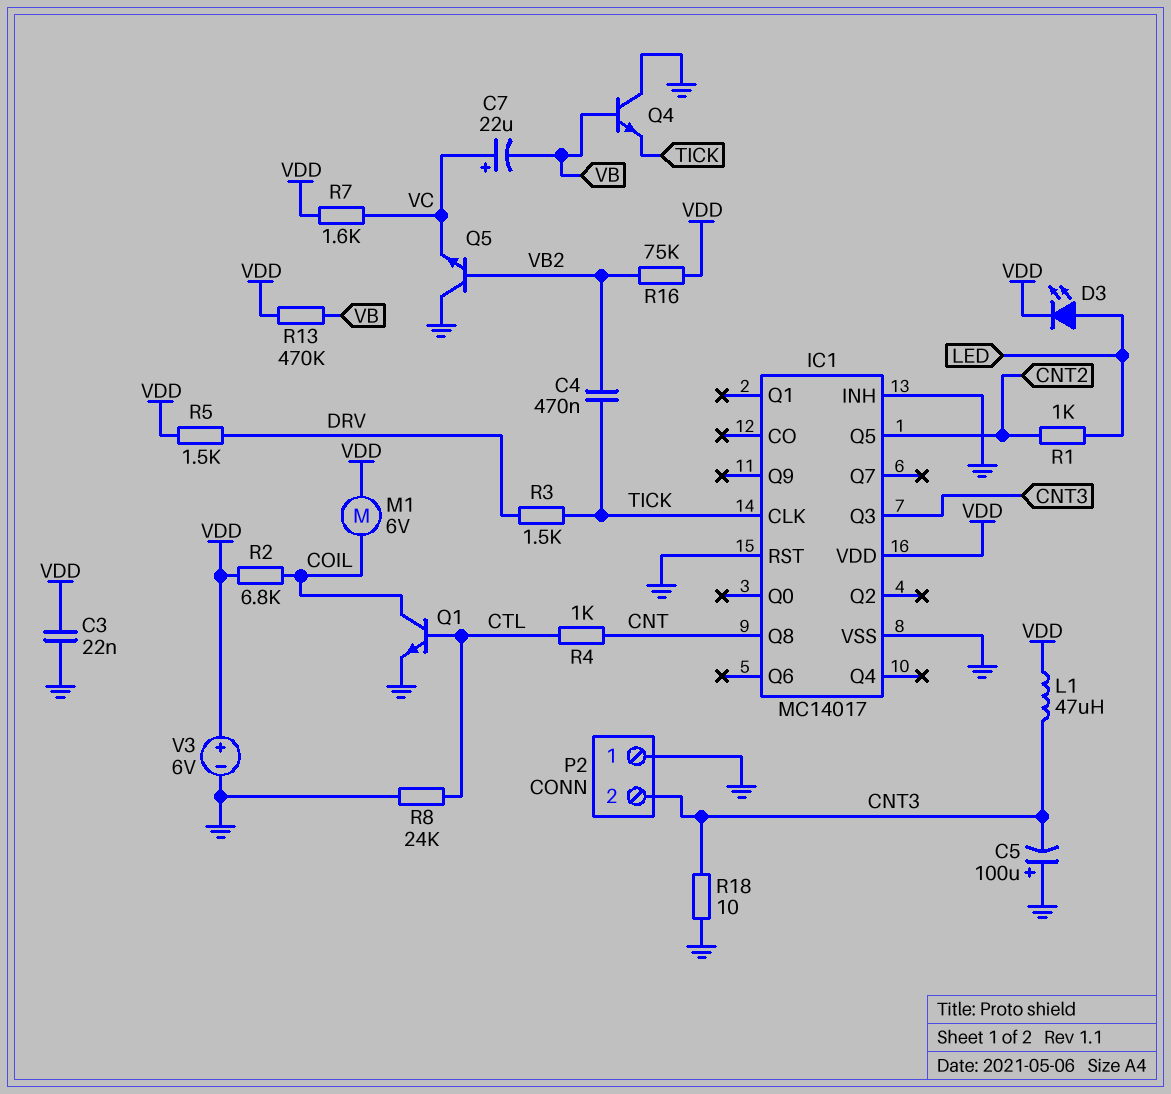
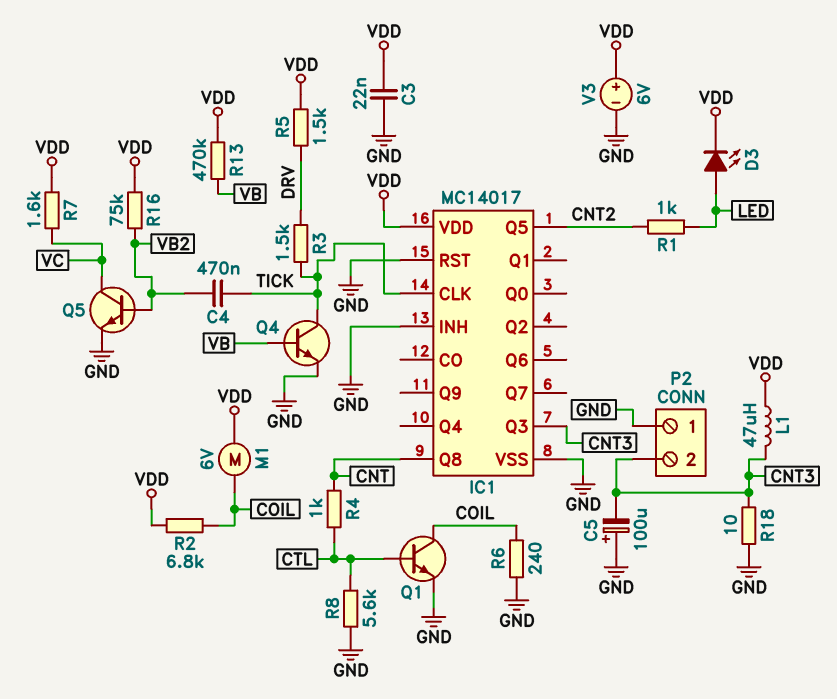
C7: 22uF (plus VC, minus VB) -> none
Q4: NPN (B VB, C GND, E TICK) -> NPN (B VB, C TICK, E GND)
Q5: NPN (B VB2, C GND, E VC) -> NPN (B VB2, C VC, E GND)
R6: none -> 240 (COIL, GND)
R8: 24k (CTL, GND) -> 5.6k (CTL, GND)

